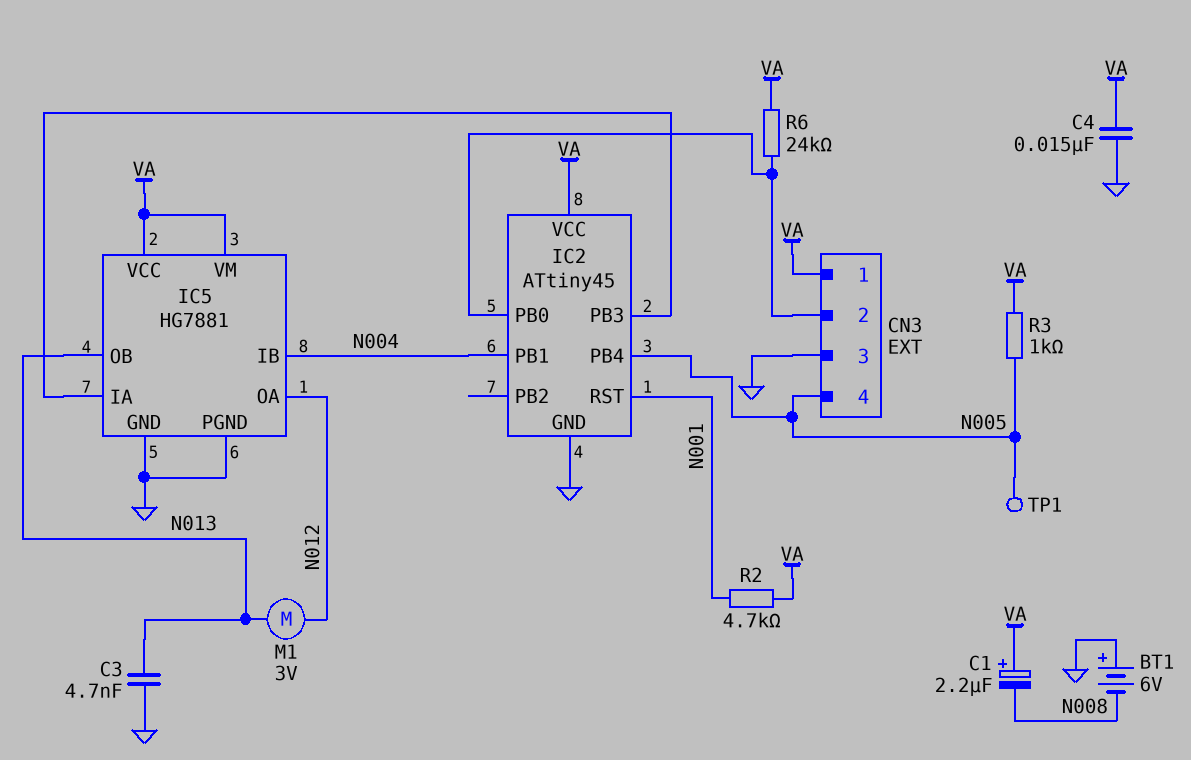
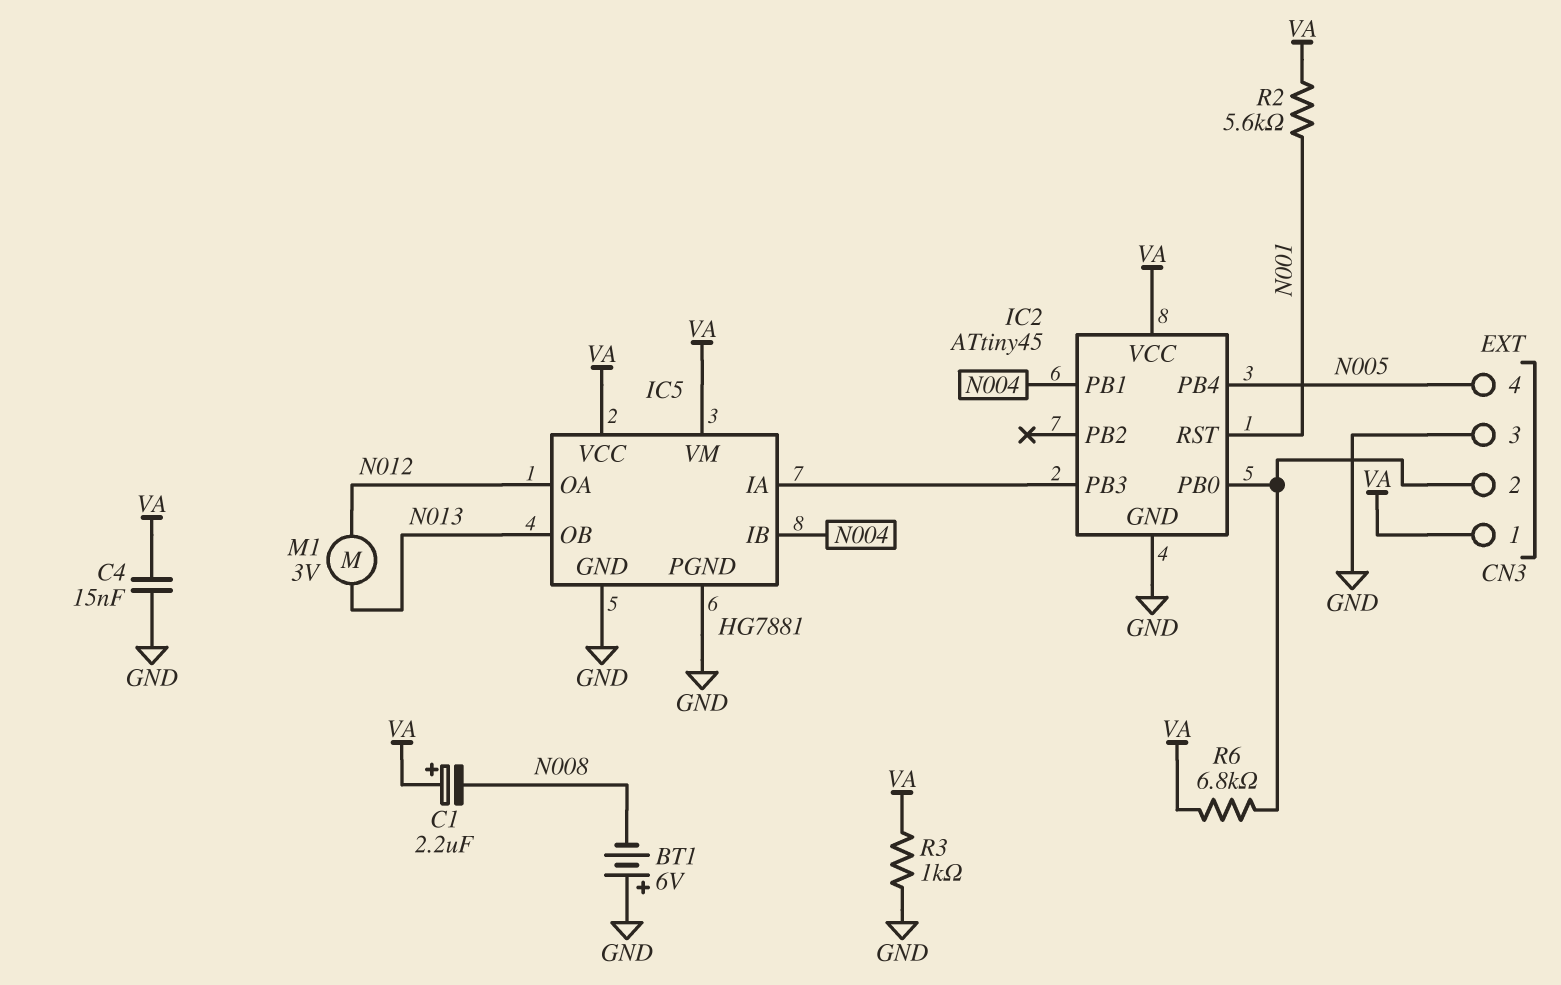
C3: 4.7nF (GND, N013) -> none
R2: 4.7k (N001, VA) -> 5.6k (N001, VA)
R3: 1k (N005, VA) -> 1k (GND, VA)
R6: 24k (CN3/2, VA) -> 6.8k (CN3/2, VA)
TP1: test point (N005) -> none

